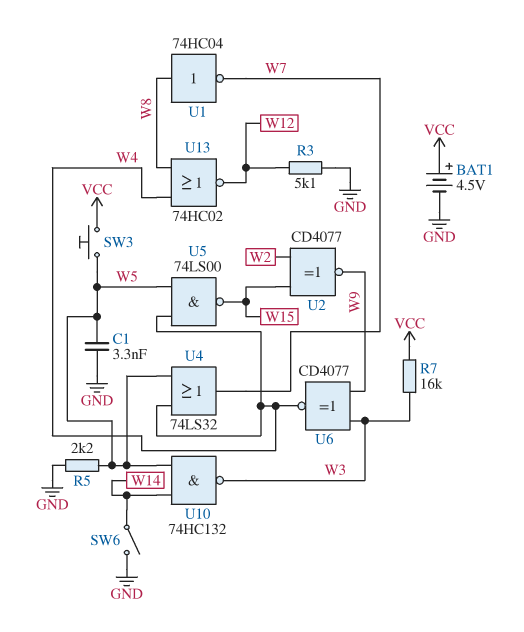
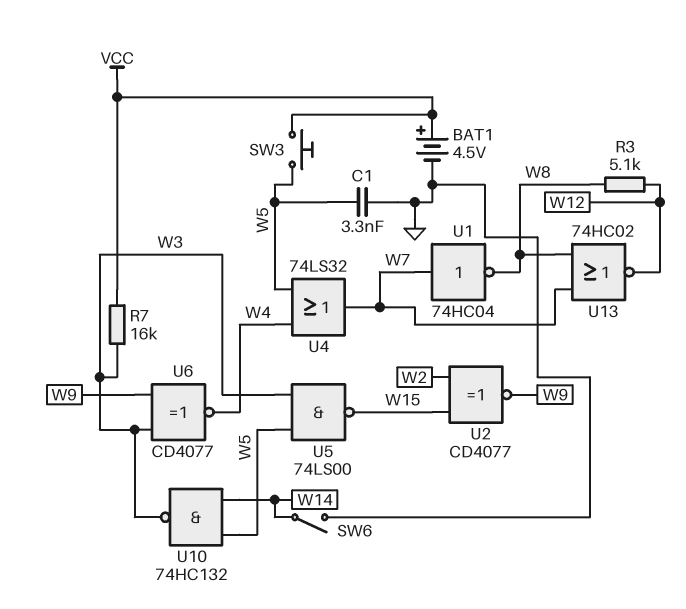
R3: 5.1k (GND, W12) -> 5.1k (W8, W12)
R5: 2.2k (GND, W5) -> none
U1: NOT 74HC04 (in W8, out W7) -> NOT 74HC04 (in W7, out W8)
U5: NAND 74LS00 (in W4, in W5, out W15) -> NAND 74LS00 (in W3, in W5, out W15)
U13: NOR 74HC02 (in W4, in W8, out W12) -> NOR 74HC02 (in W7, in W8, out W12)

